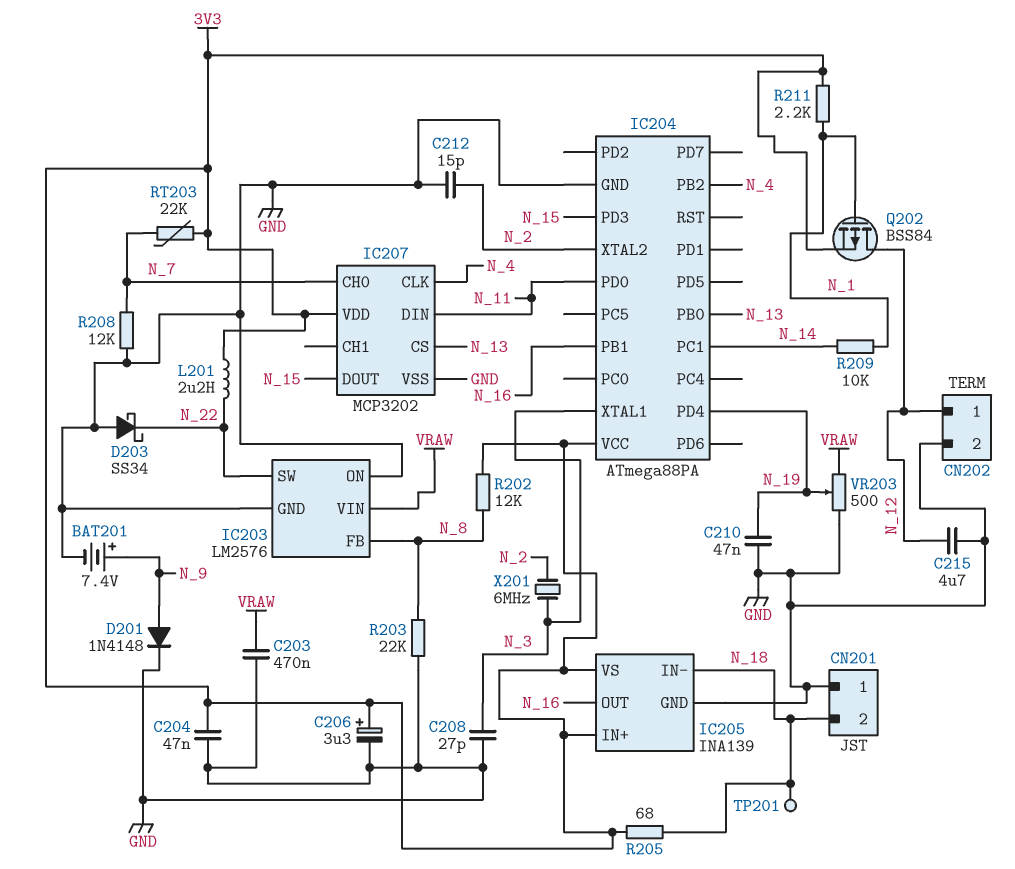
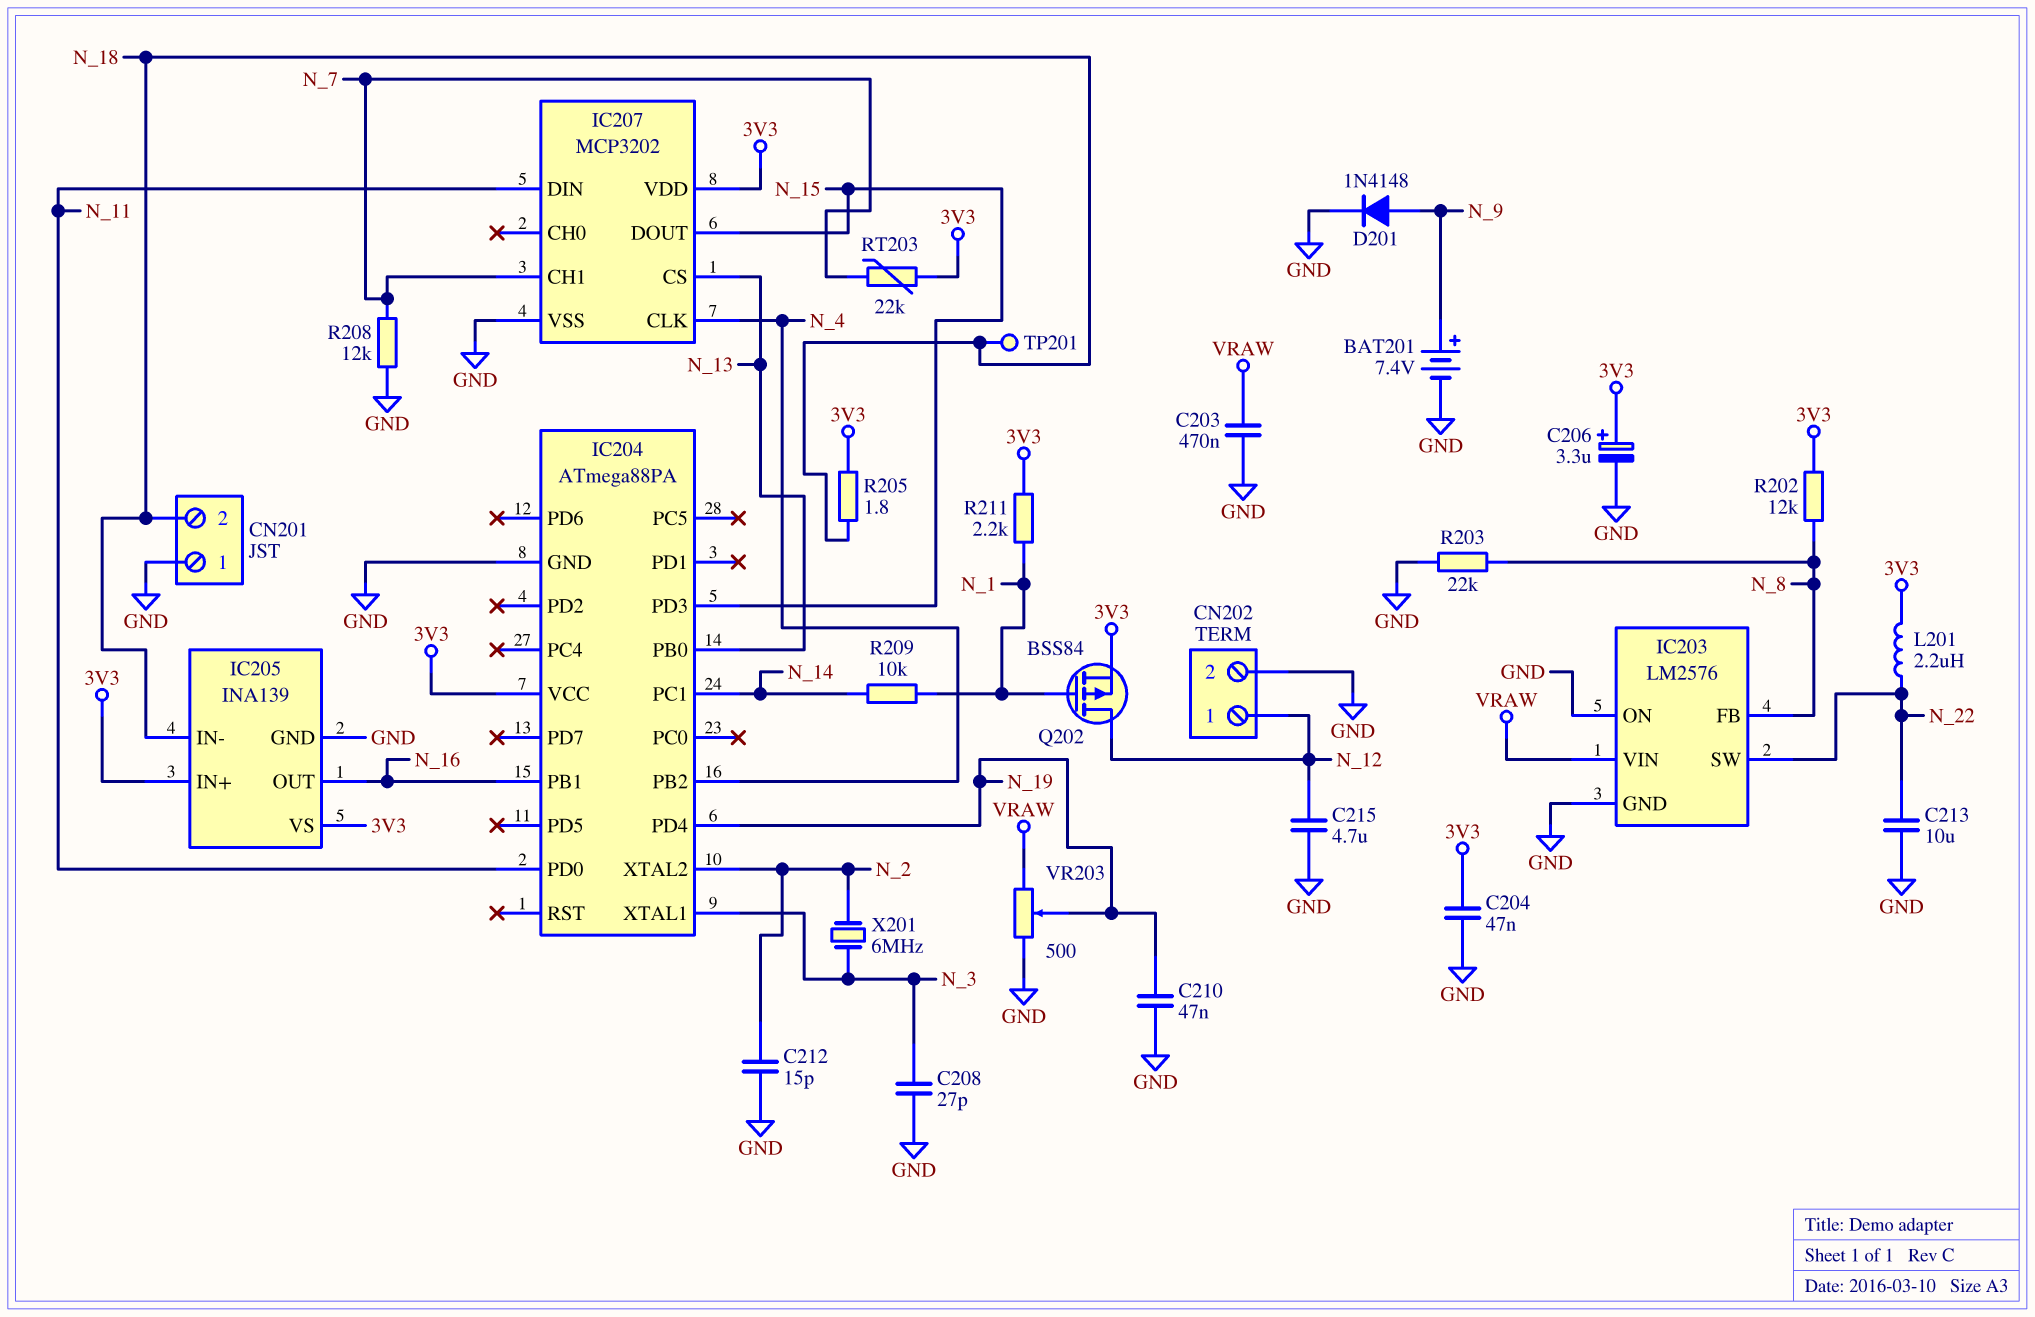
C213: none -> 10uF (GND, N_22)
D203: schottky SS34 (A GND, K N_22) -> none
IC207 pin CH0: N_7 -> none
IC207 pin CH1: none -> N_7
R205: 68 (3V3, N_18) -> 1.8 (3V3, N_18)

